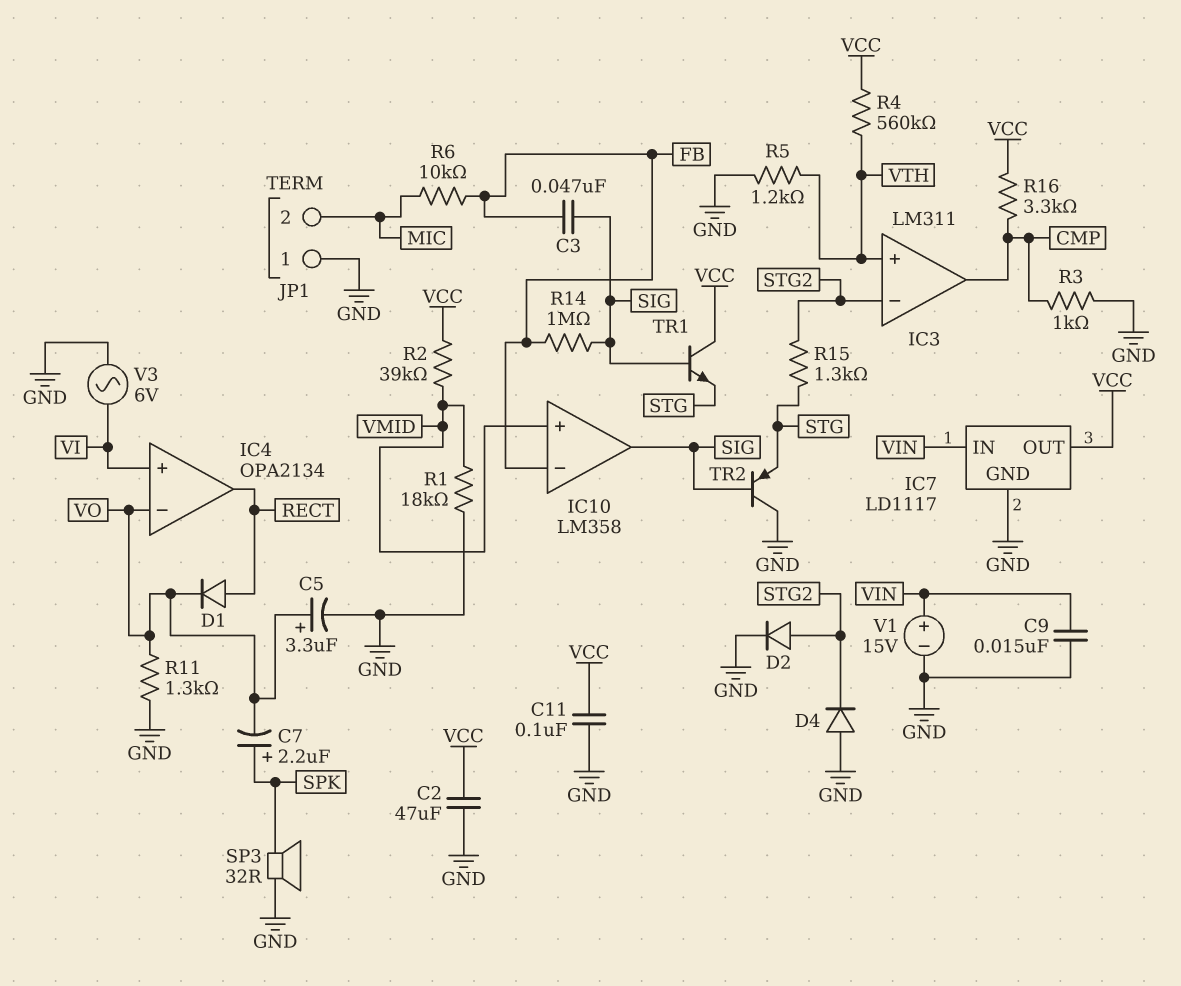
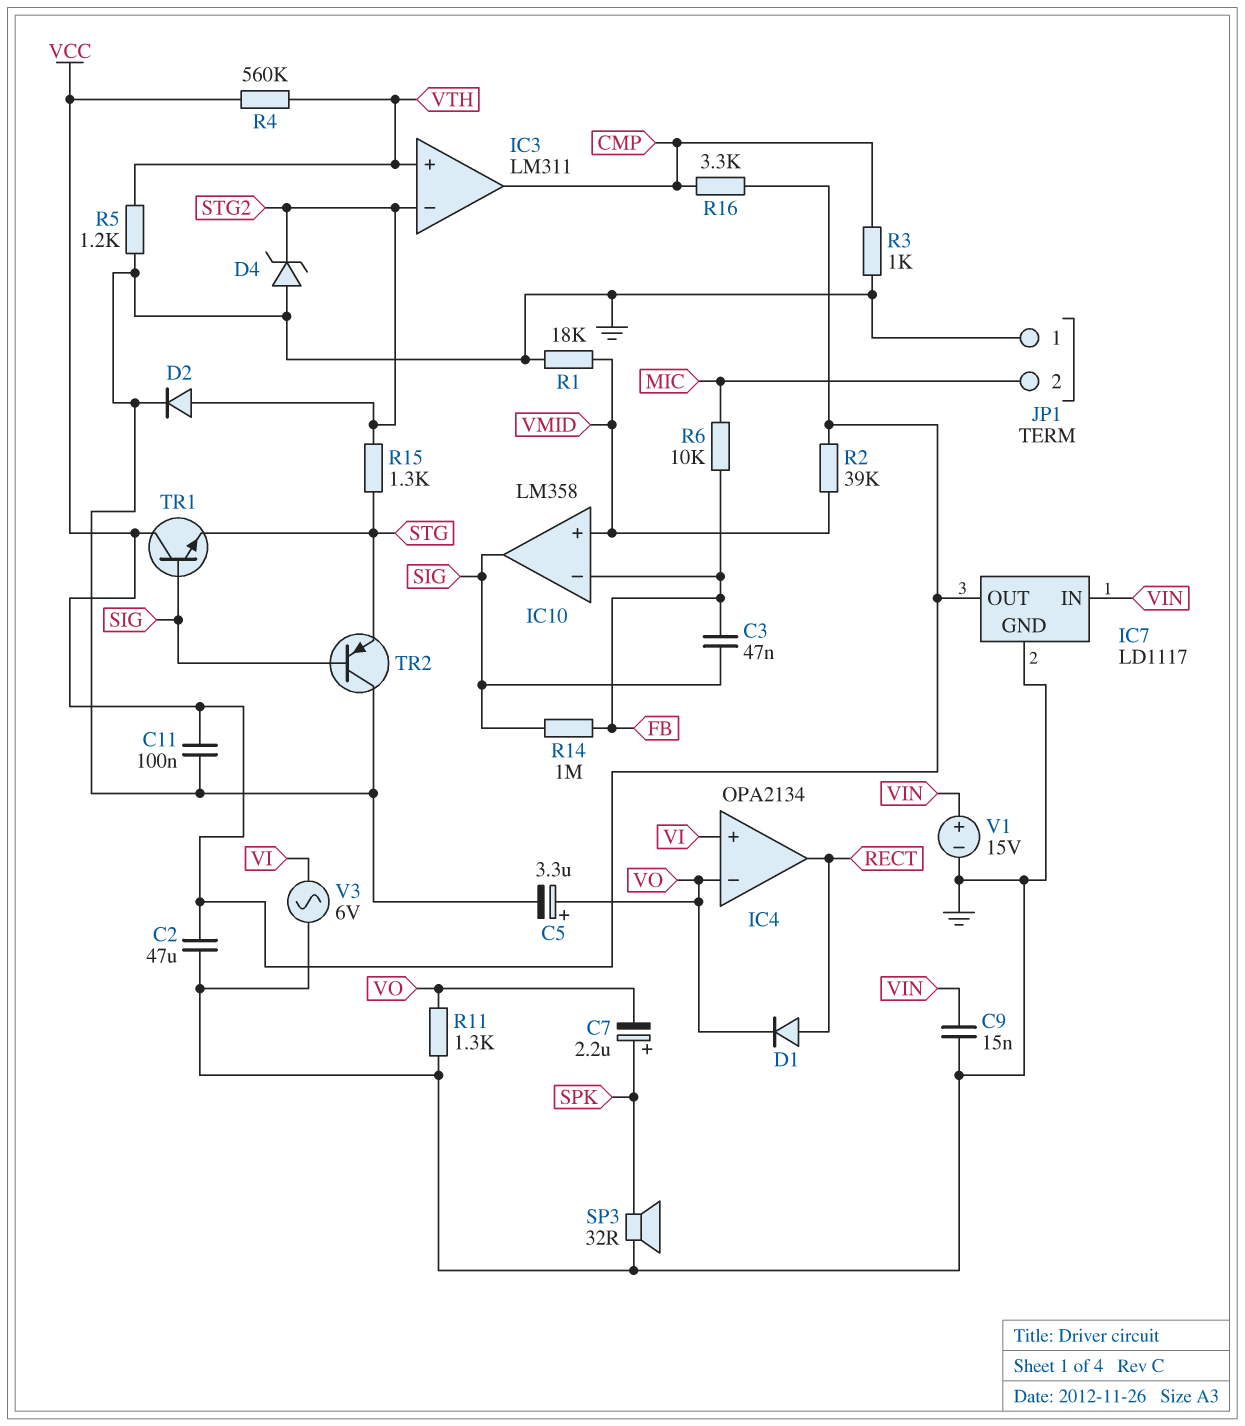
D4: diode (A GND, K STG2) -> zener (A GND, K STG2)

